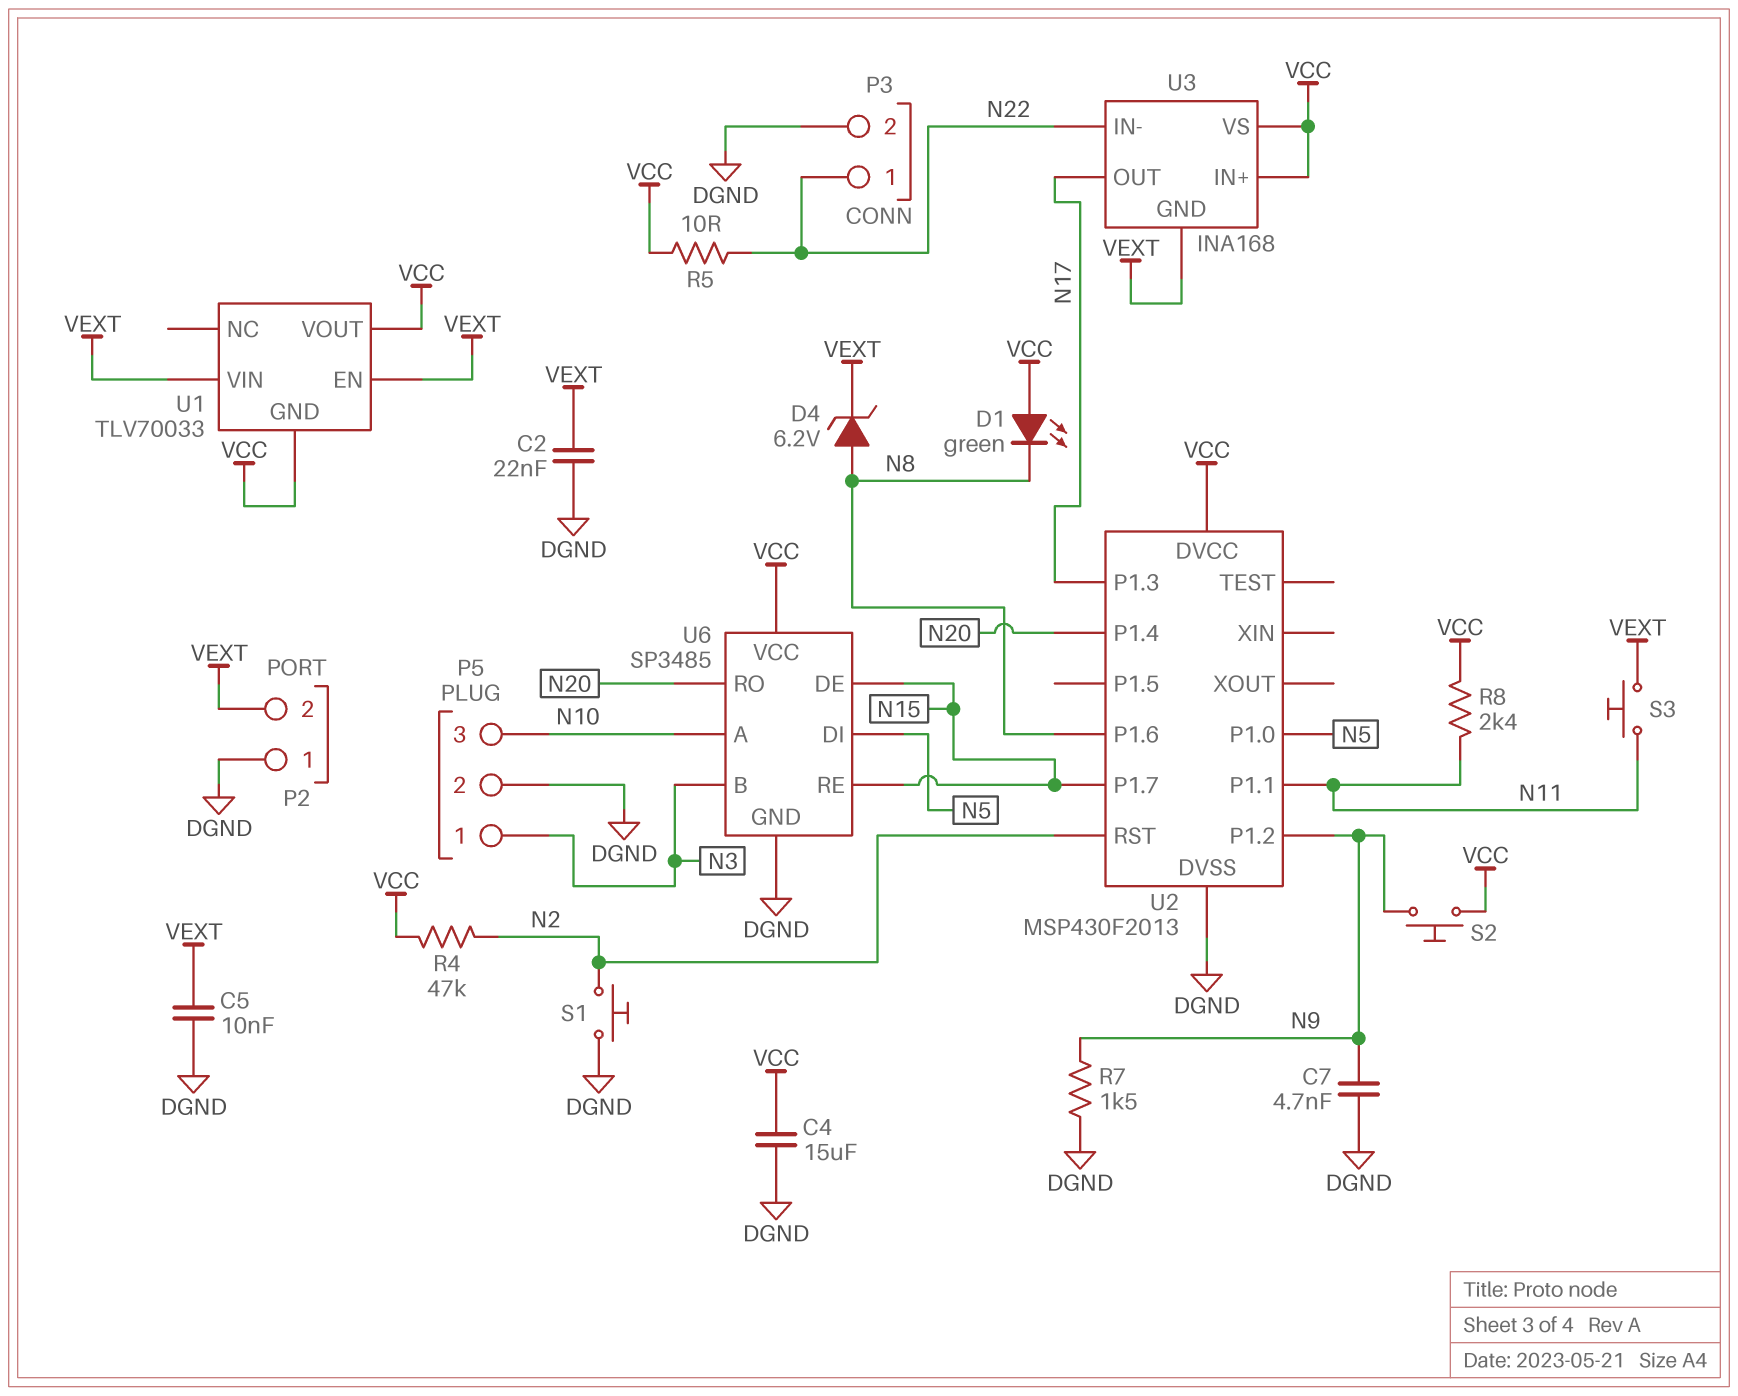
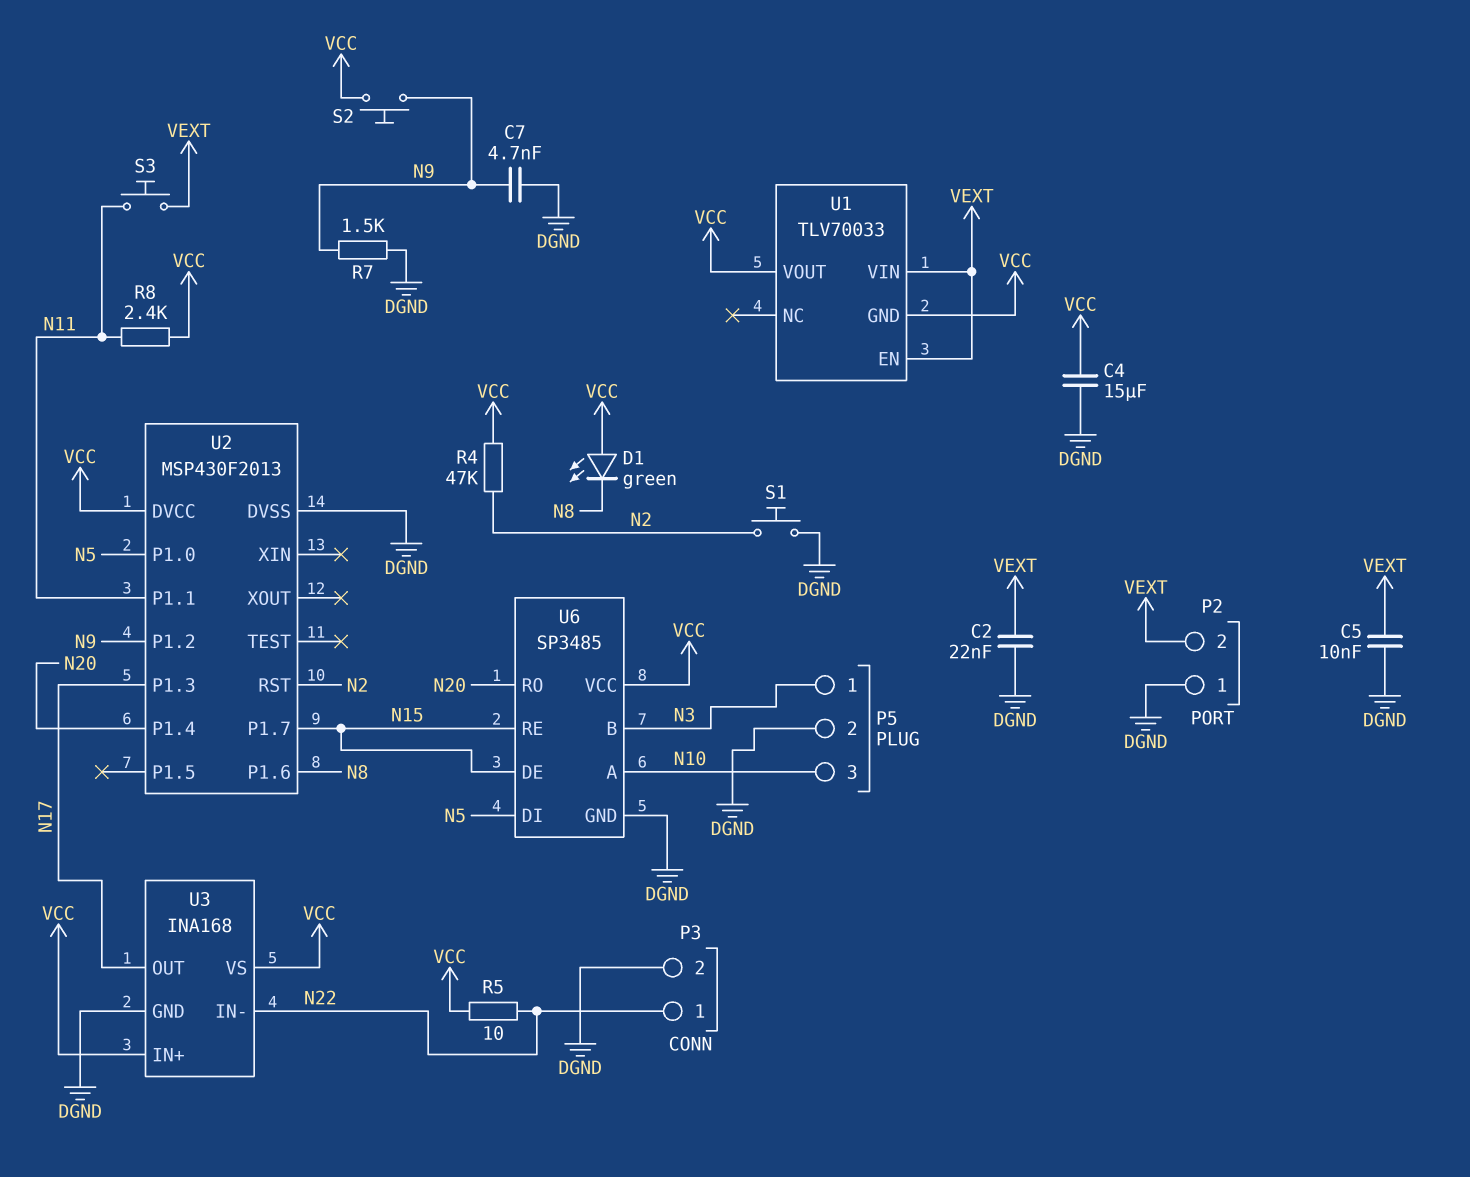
D4: zener 6.2V (A N8, K VEXT) -> none
U3 pin GND: VEXT -> DGND

